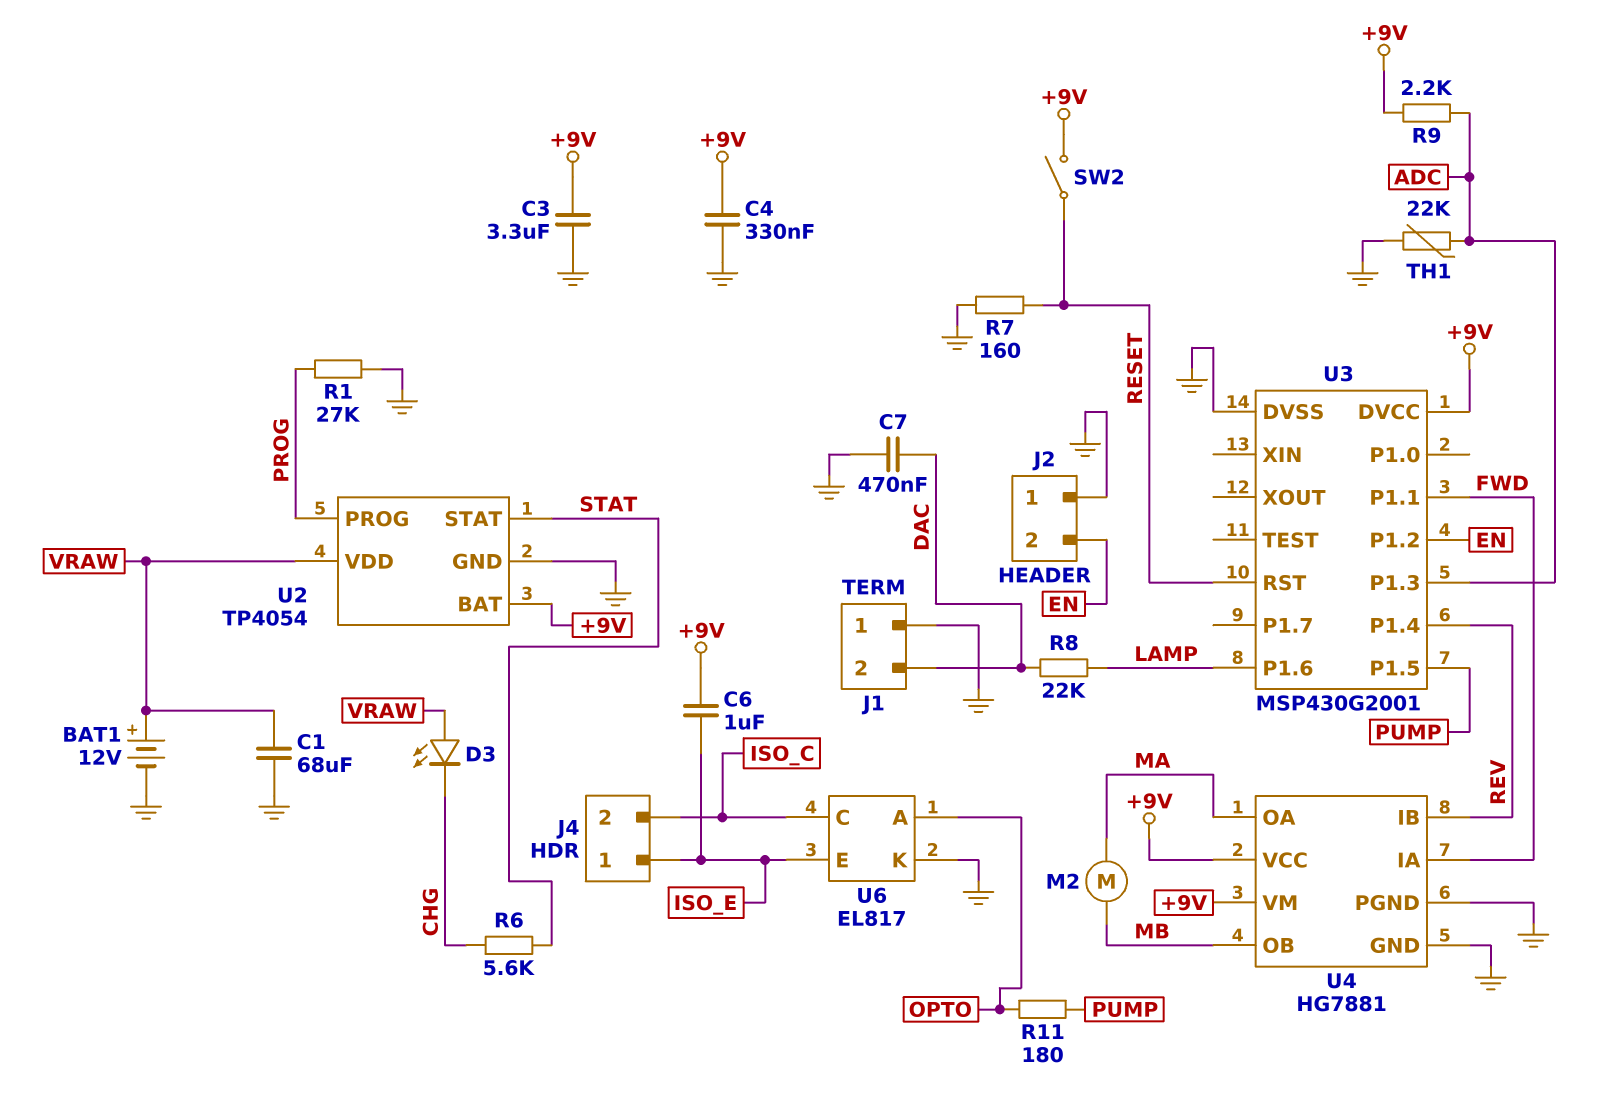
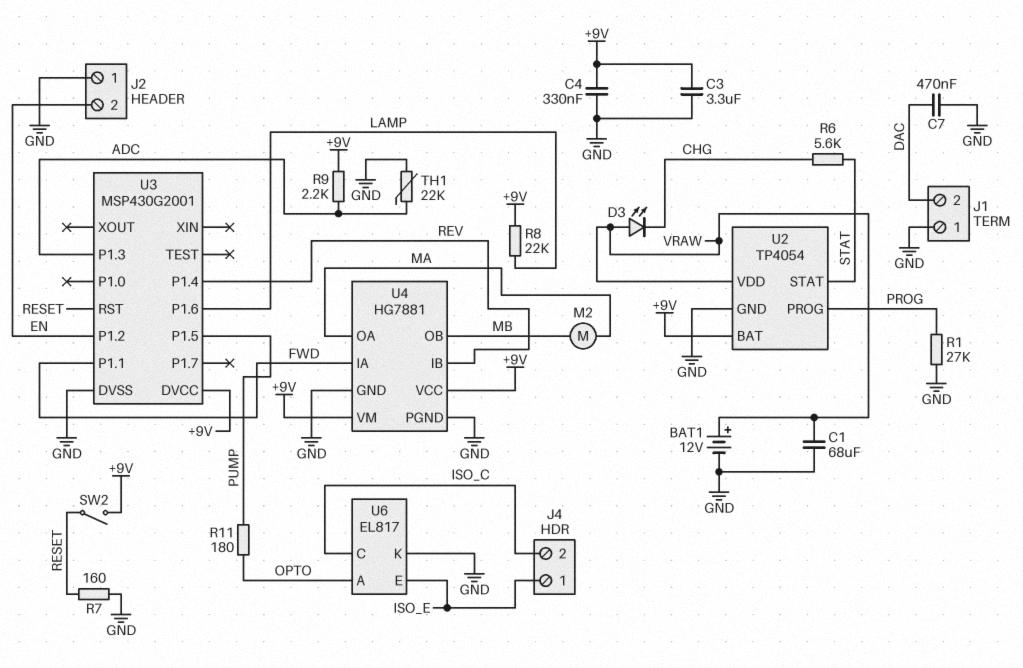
C6: 1uF (+9V, ISO_E) -> none
R8: 22k (DAC, LAMP) -> 22k (+9V, LAMP)

